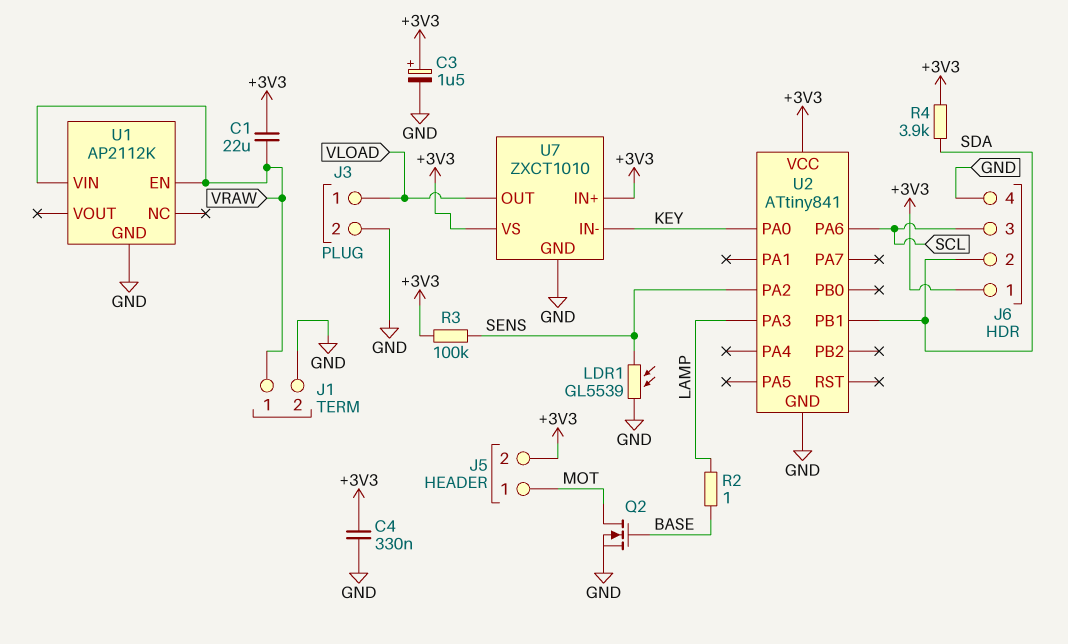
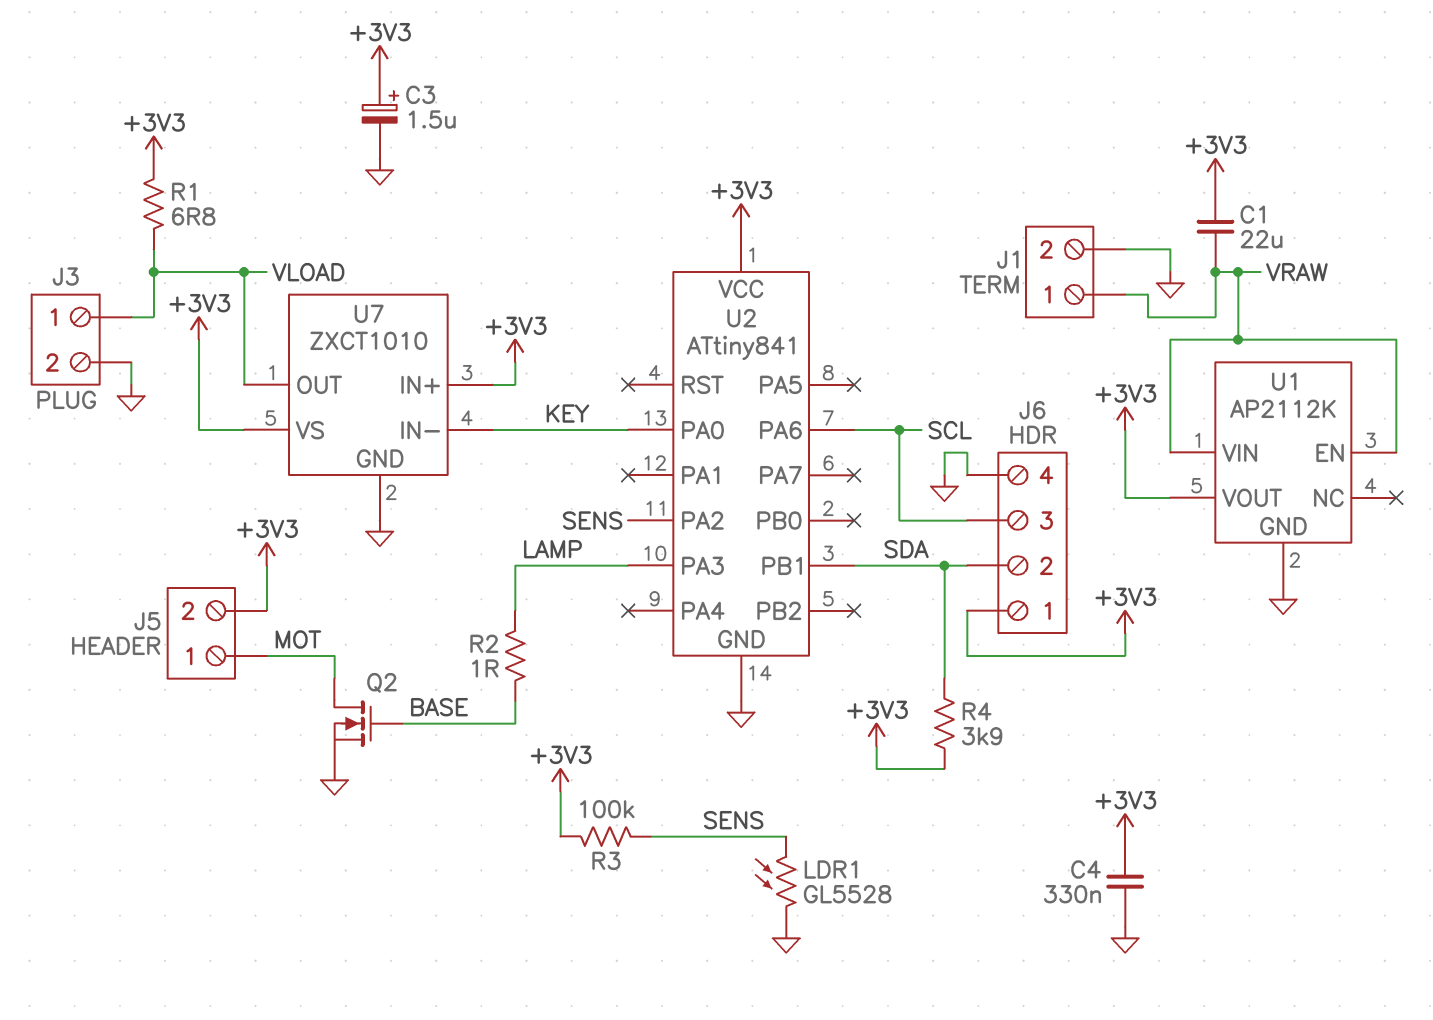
LDR1: GL5539 (GND, SENS) -> GL5528 (GND, SENS)
R1: none -> 6.8 (+3V3, VLOAD)
U1 pin VOUT: none -> +3V3

